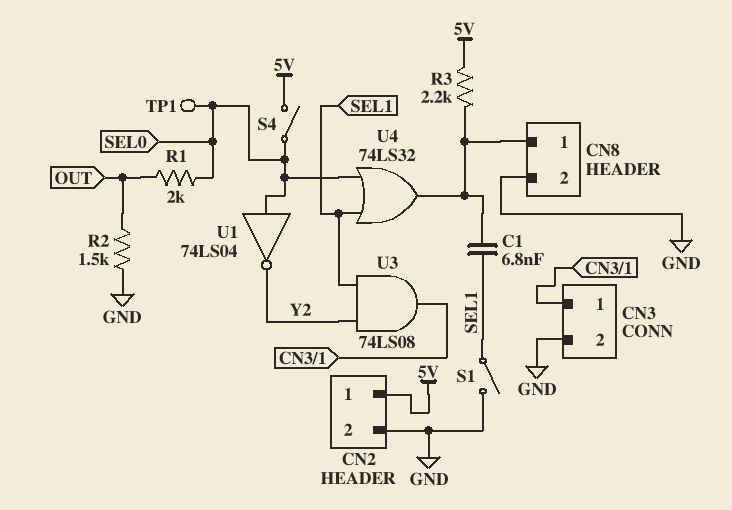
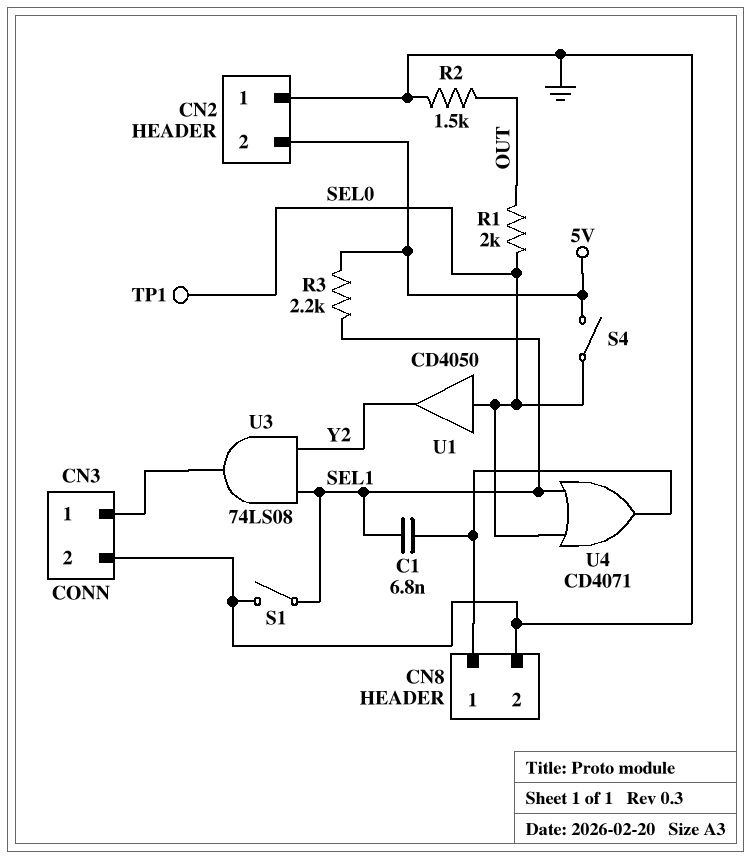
CN2 pin 1: 5V -> GND
CN2 pin 2: GND -> 5V
R3: 2.2k (5V, CN8/1) -> 2.2k (5V, SEL1)
U1: NOT 74LS04 (in SEL0, out Y2) -> buffer CD4050 (in SEL0, out Y2)
U4: OR 74LS32 (in SEL0, in SEL1, out CN8/1) -> OR CD4071 (in SEL0, in SEL1, out CN8/1)

